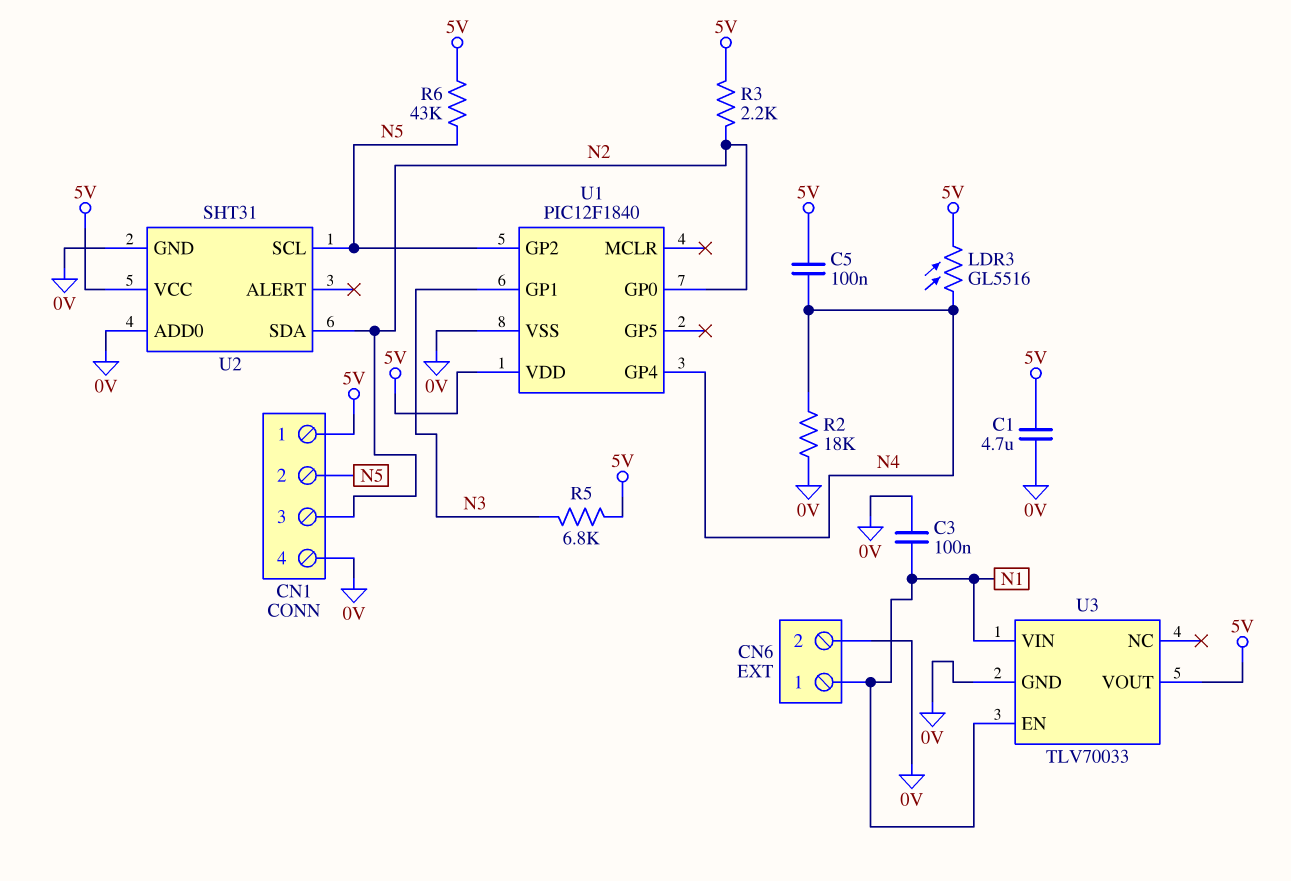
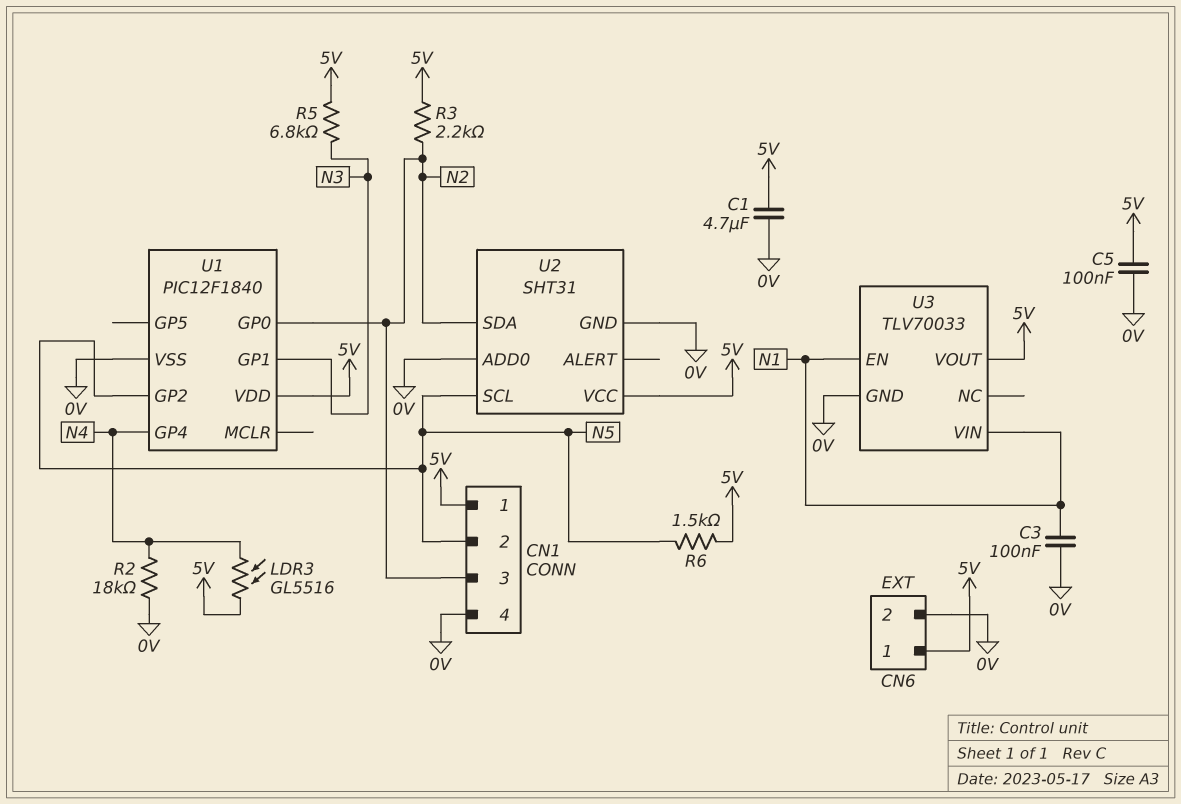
C5: 100nF (5V, N4) -> 100nF (0V, 5V)
CN6 pin 1: N1 -> 5V
R6: 43k (5V, N5) -> 1.5k (5V, N5)

